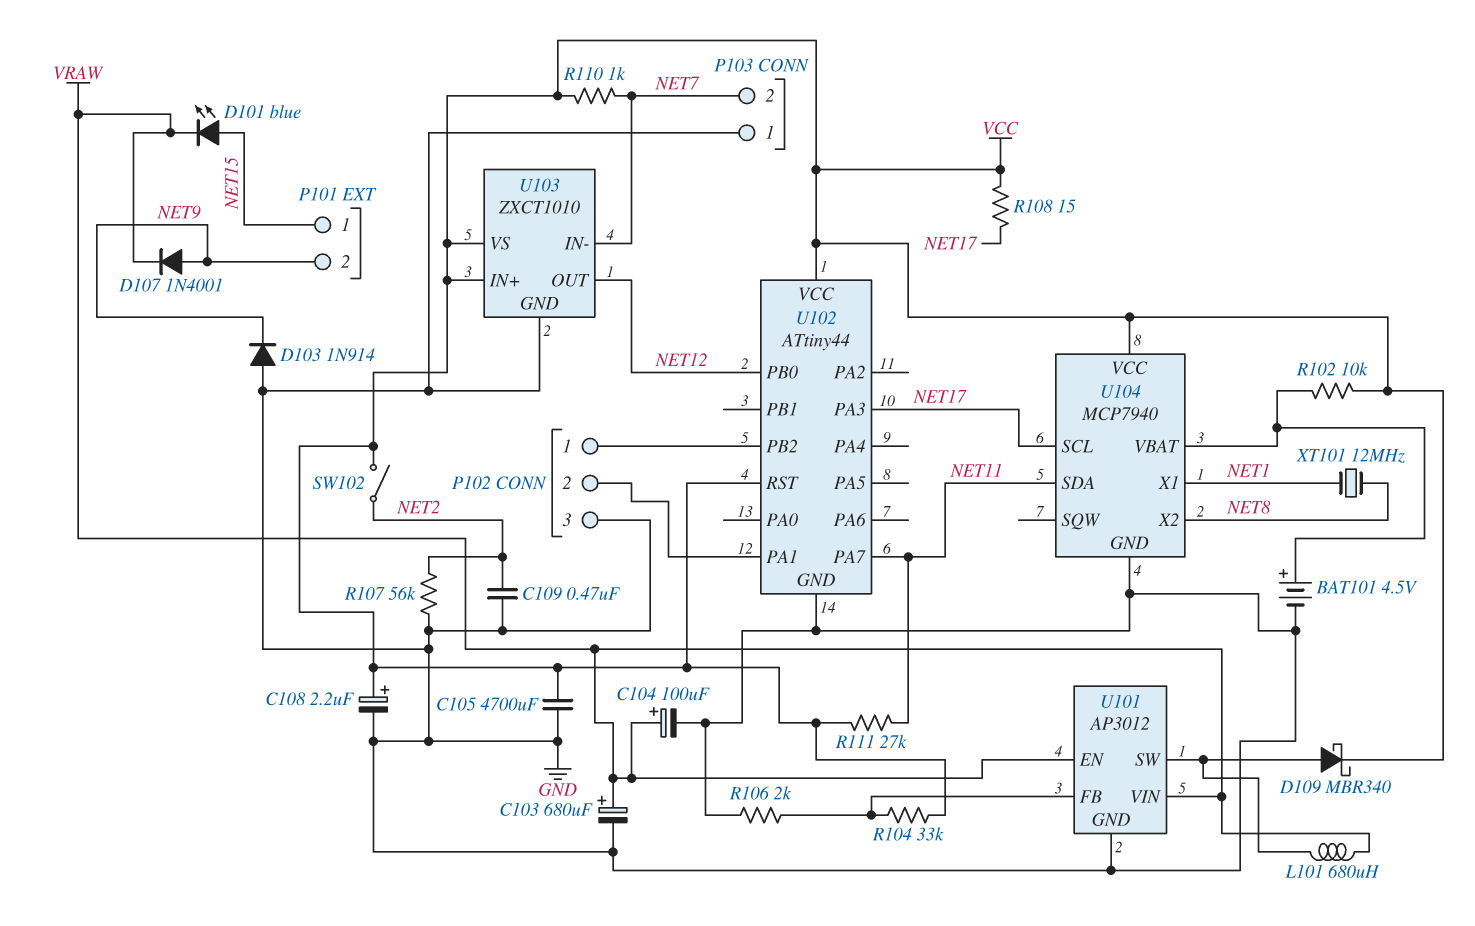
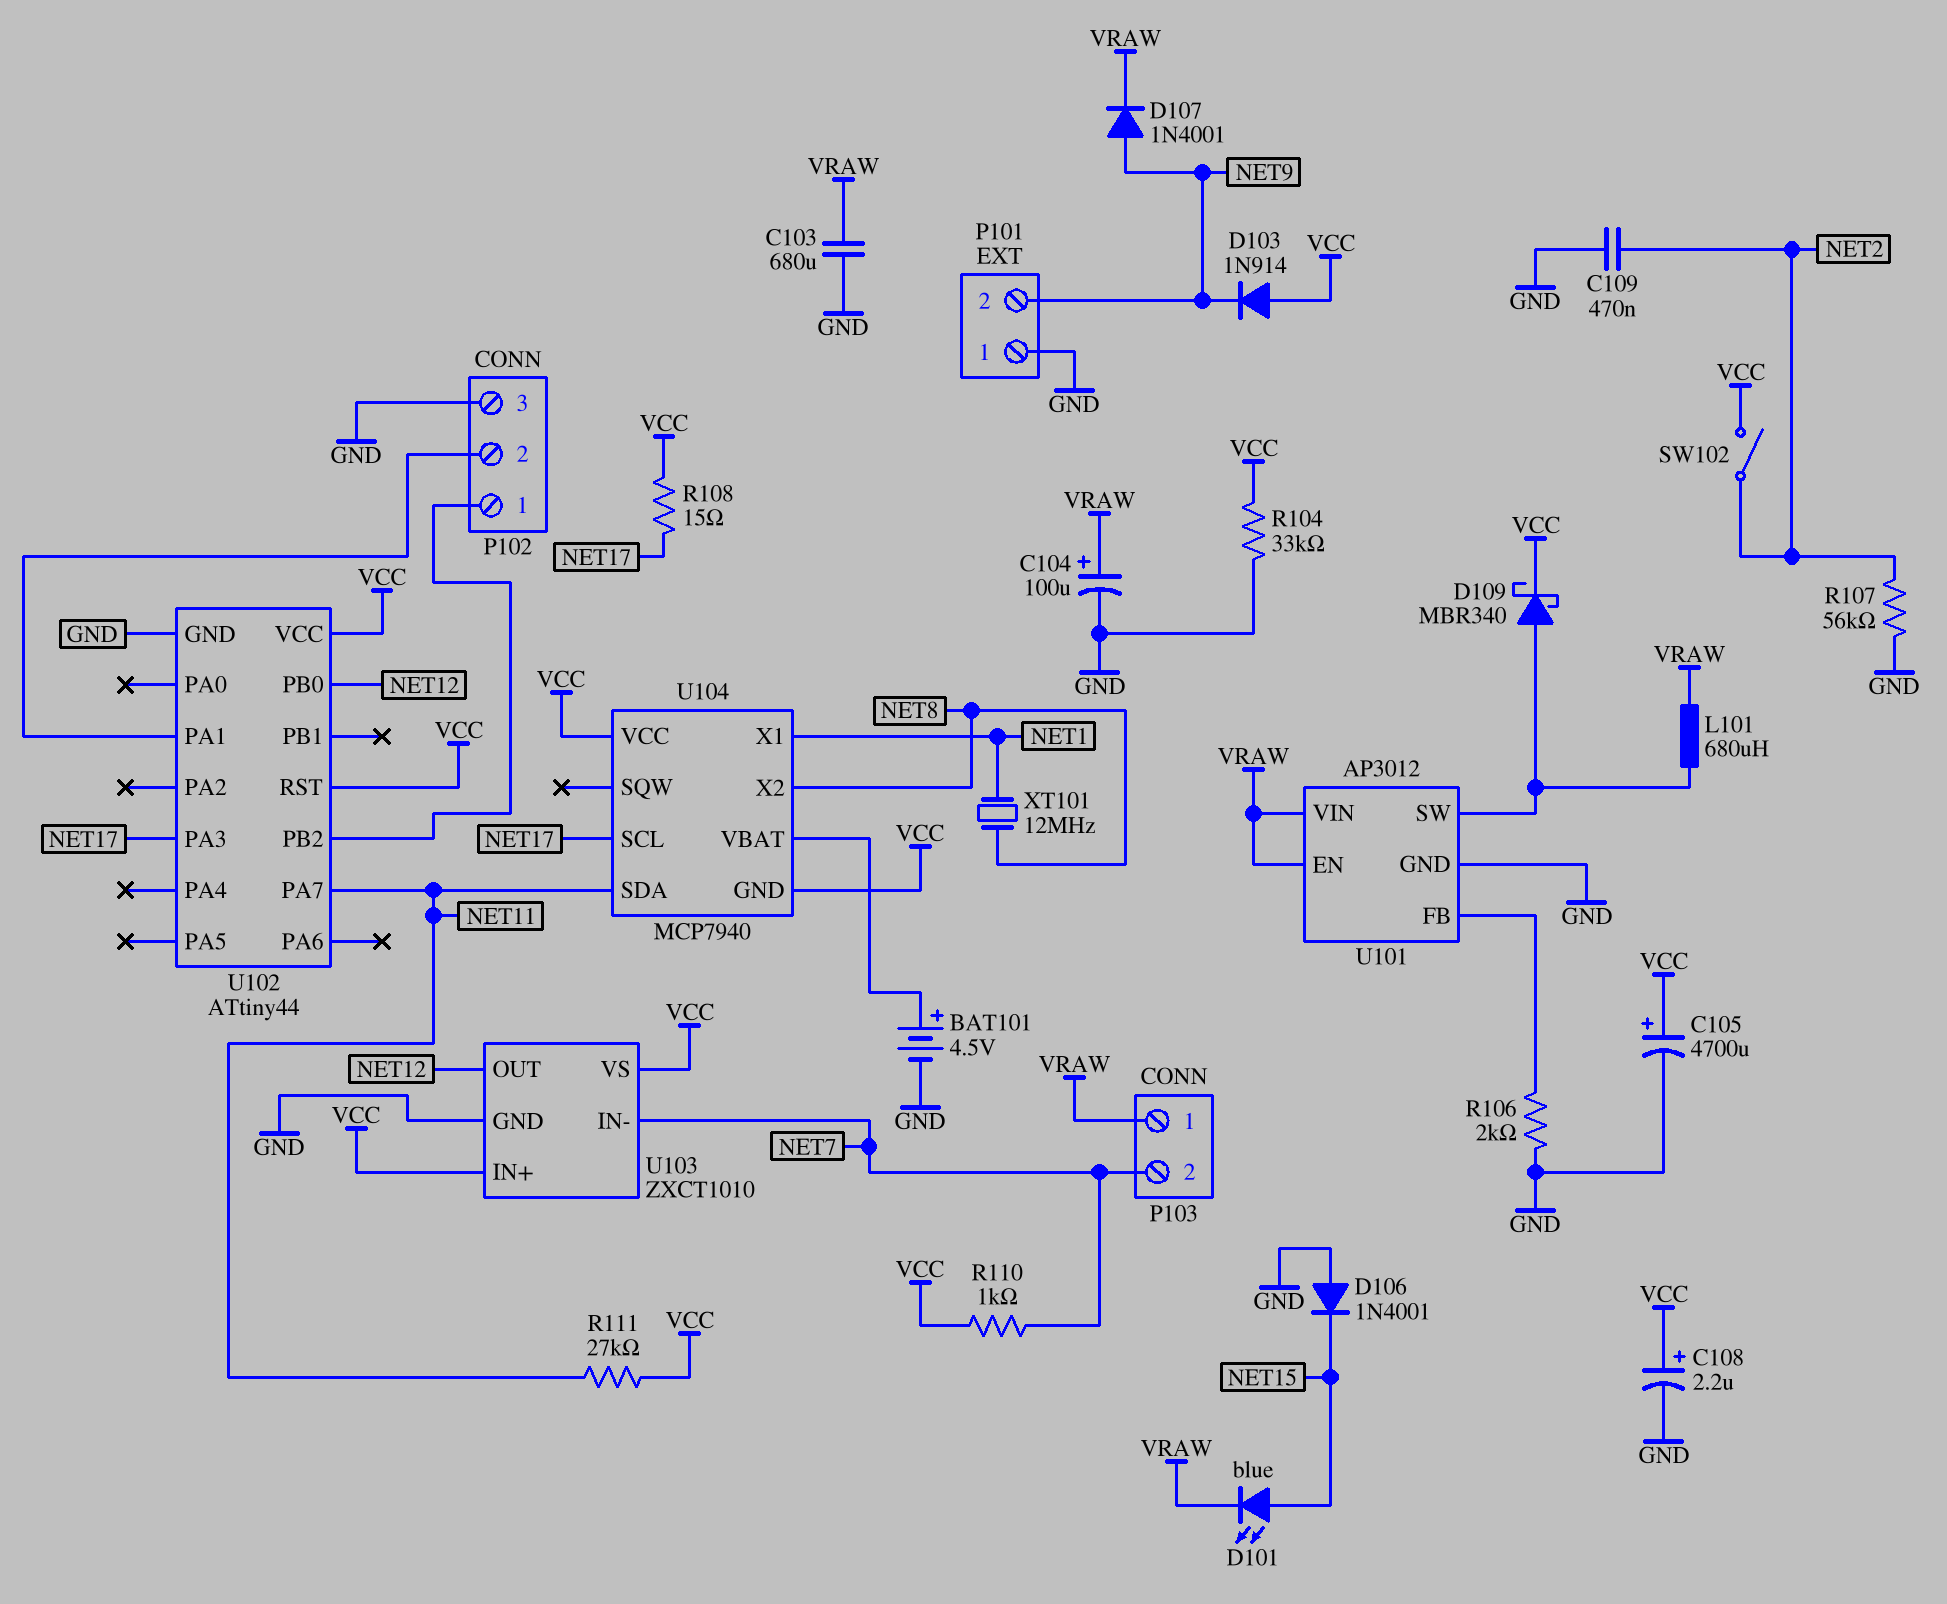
C103: 680uF (plus VRAW, minus GND) -> 680uF (GND, VRAW)
C105: 4700uF (GND, VCC) -> 4700uF (plus VCC, minus GND)
D103: diode 1N914 (A GND, K NET9) -> diode 1N914 (A VCC, K NET9)
D106: none -> diode 1N4001 (A GND, K NET15)
P101 pin 1: NET15 -> GND
P103 pin 1: GND -> VRAW
R102: 10k (U104/VBAT, VCC) -> none
R104: 33k (U101/FB, VCC) -> 33k (GND, VCC)
U104 pin GND: GND -> VCC

